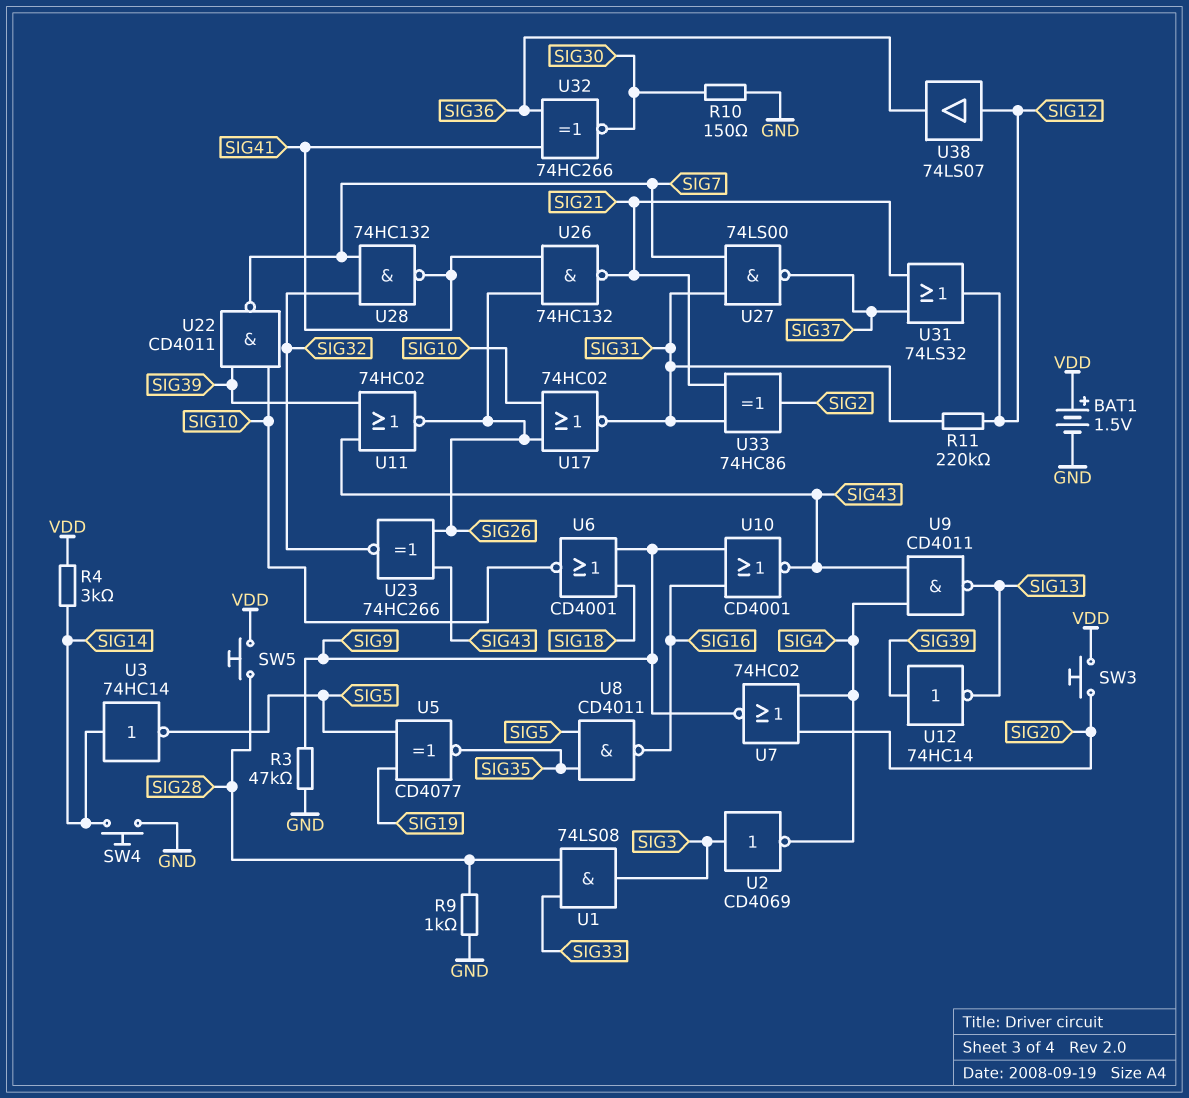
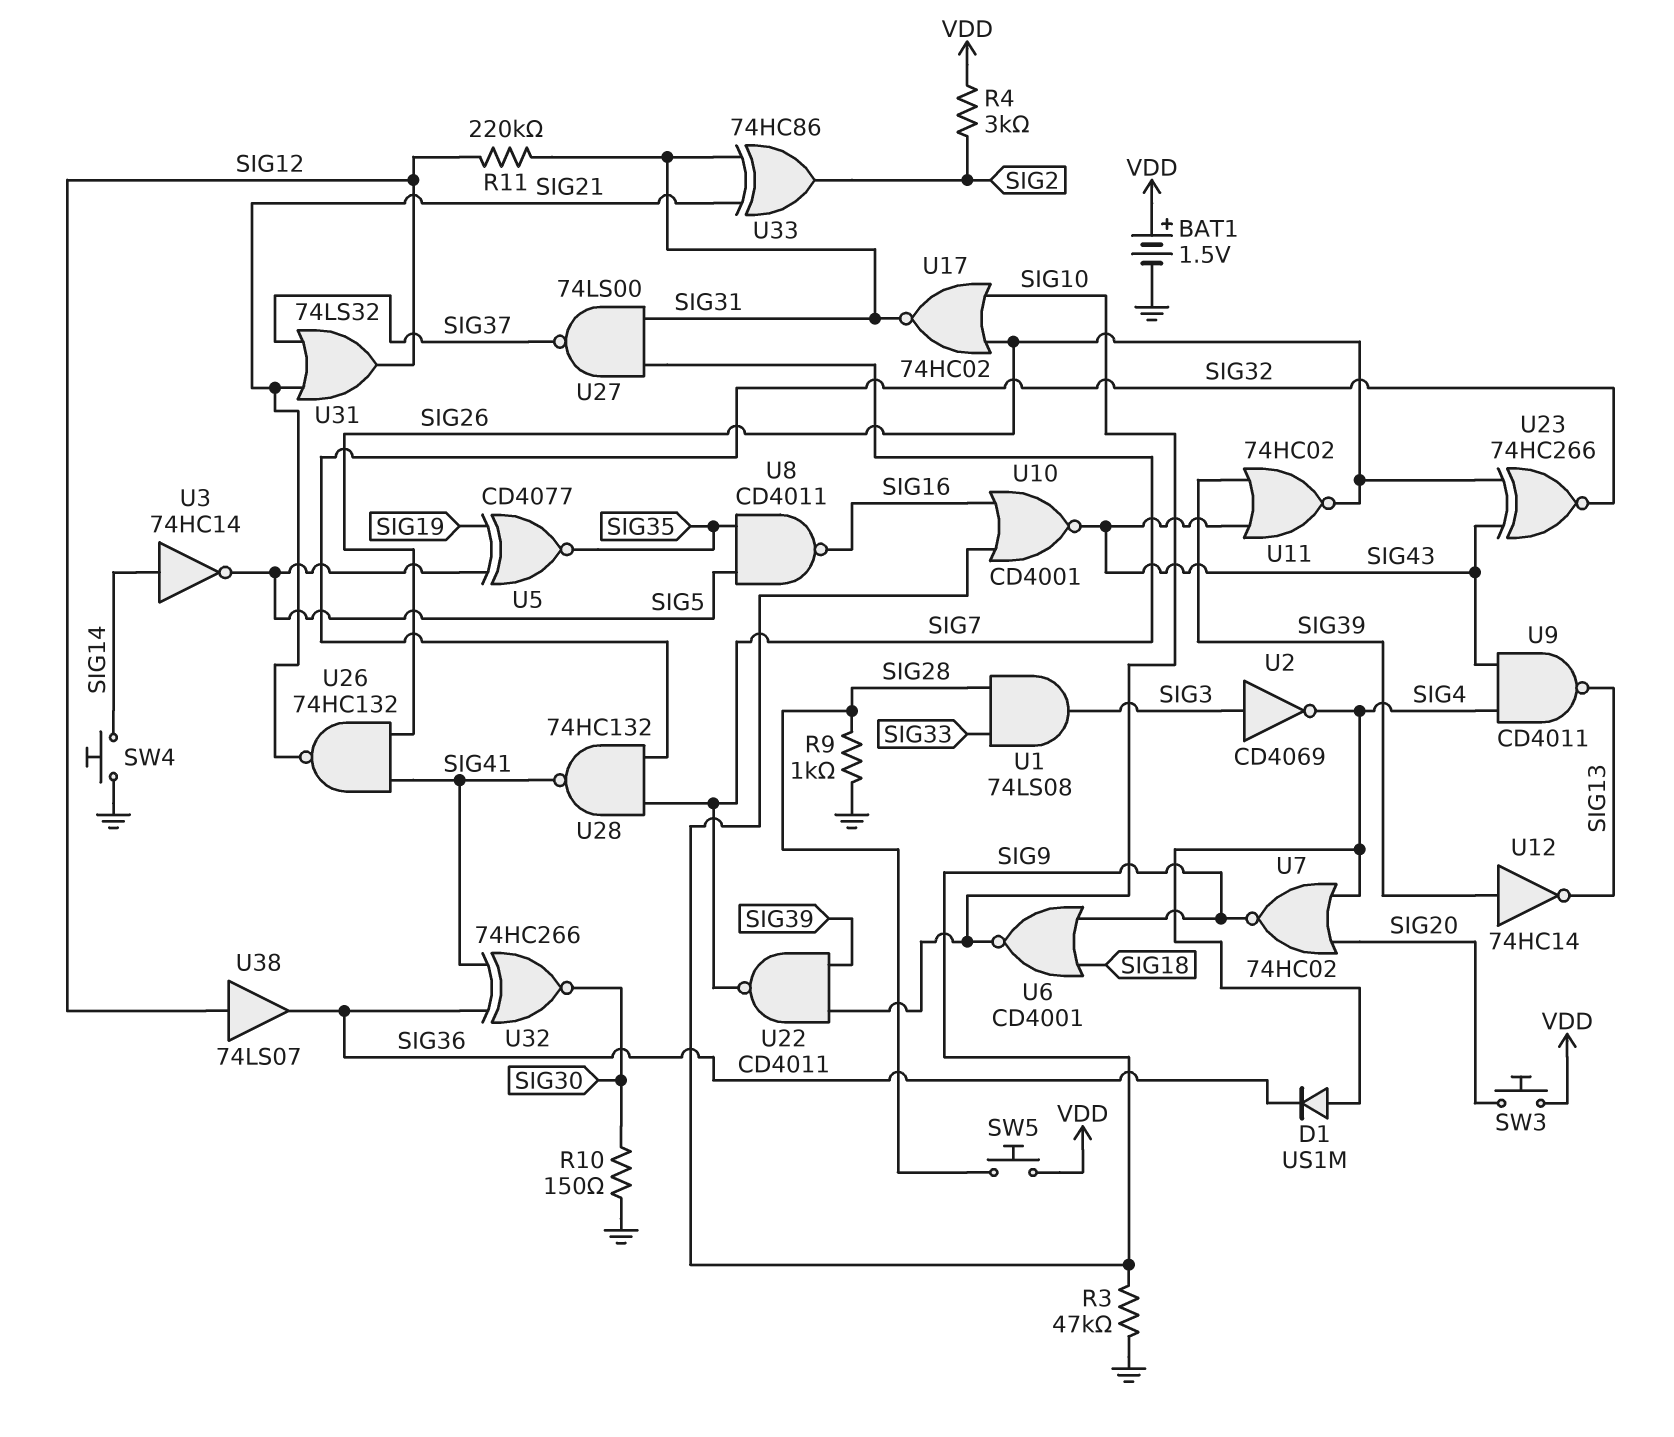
D1: none -> diode US1M (A SIG4, K SIG36)
R4: 3k (SIG14, VDD) -> 3k (SIG2, VDD)

